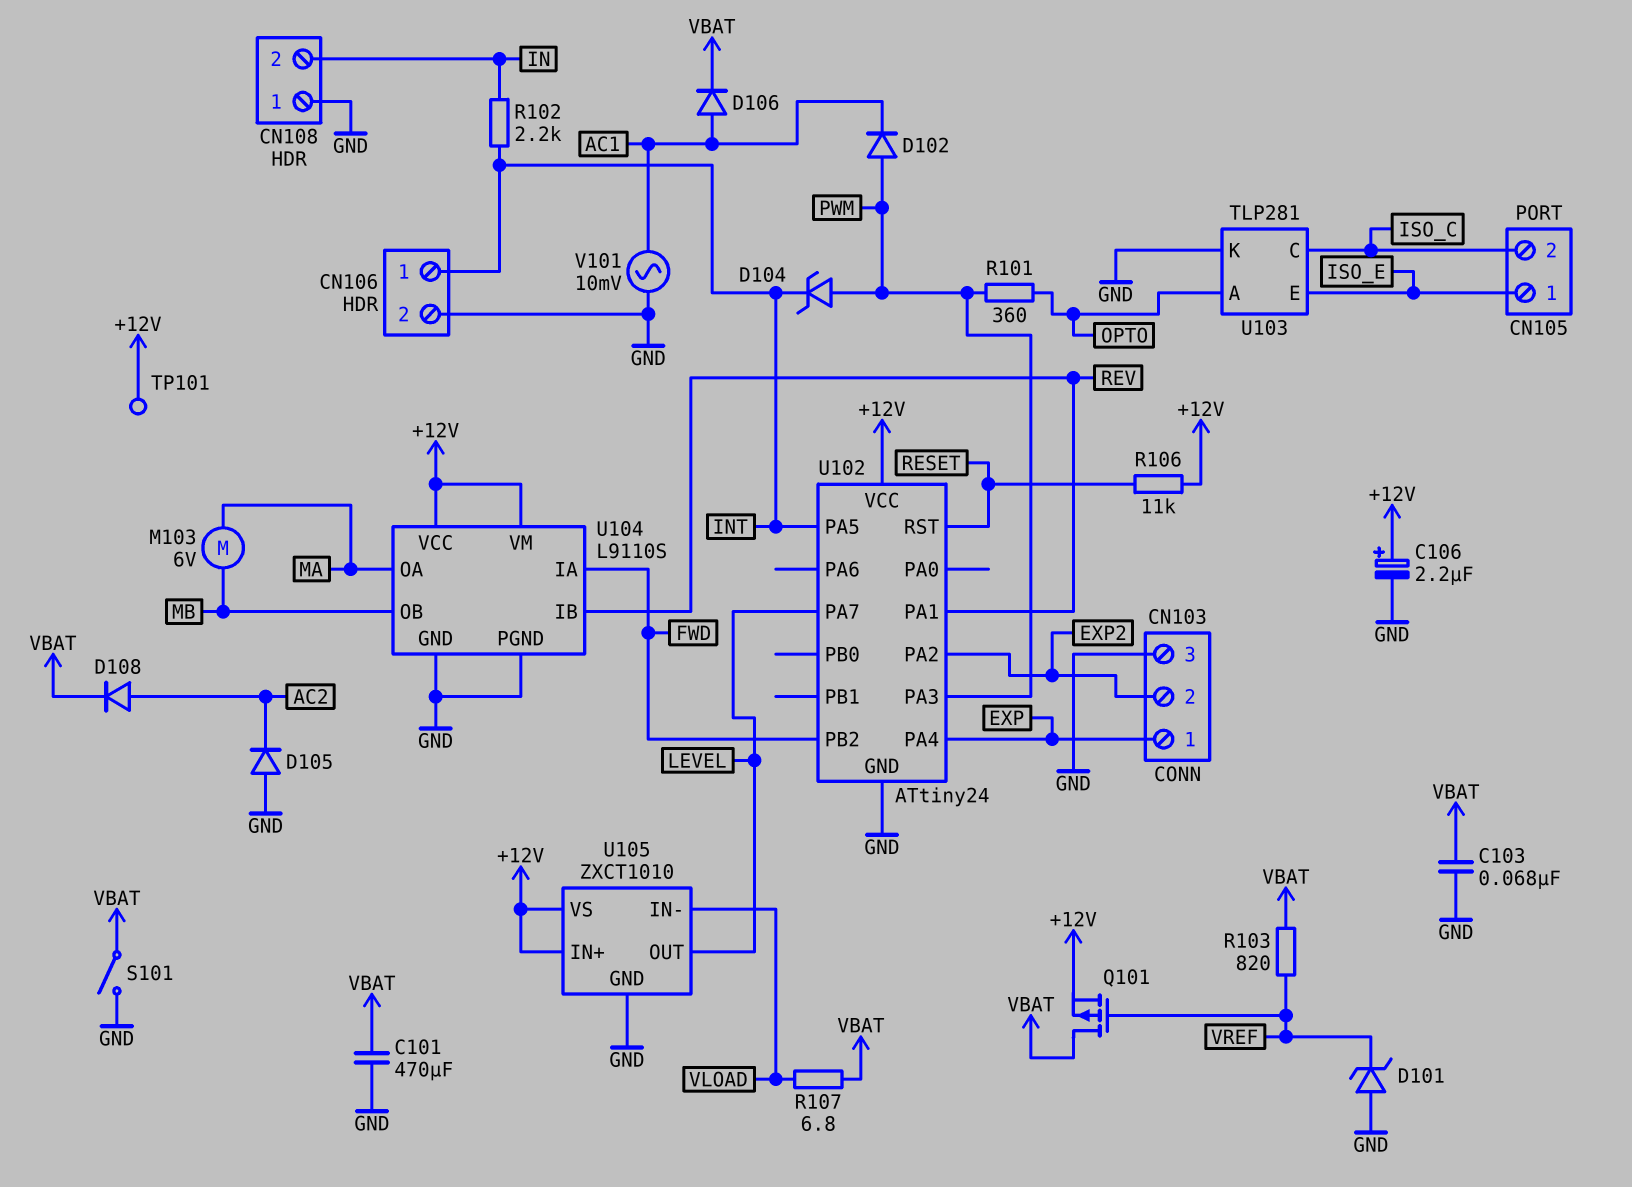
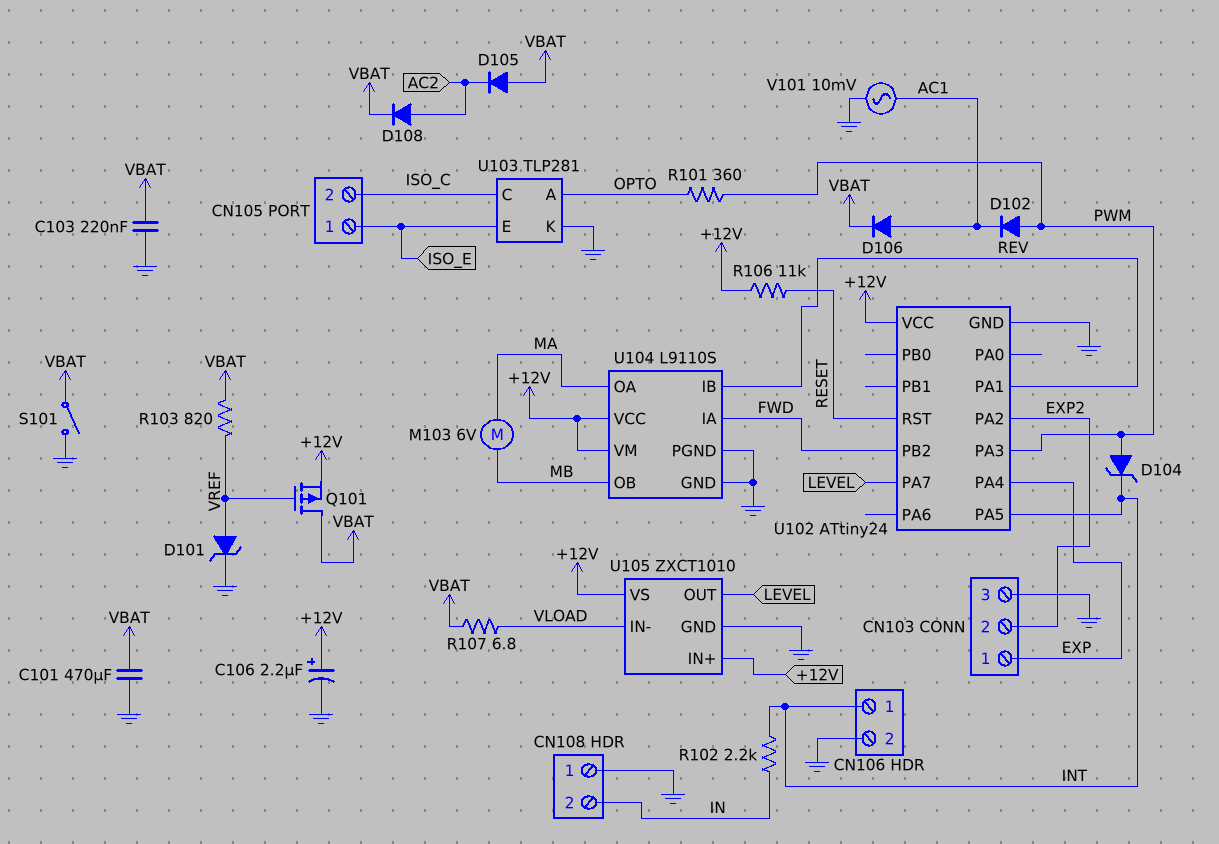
C103: 68nF (GND, VBAT) -> 220nF (GND, VBAT)
D101: zener (A GND, K VREF) -> zener (A VREF, K GND)
D105: diode (A GND, K AC2) -> diode (A VBAT, K AC2)
TP101: test point (+12V) -> none

